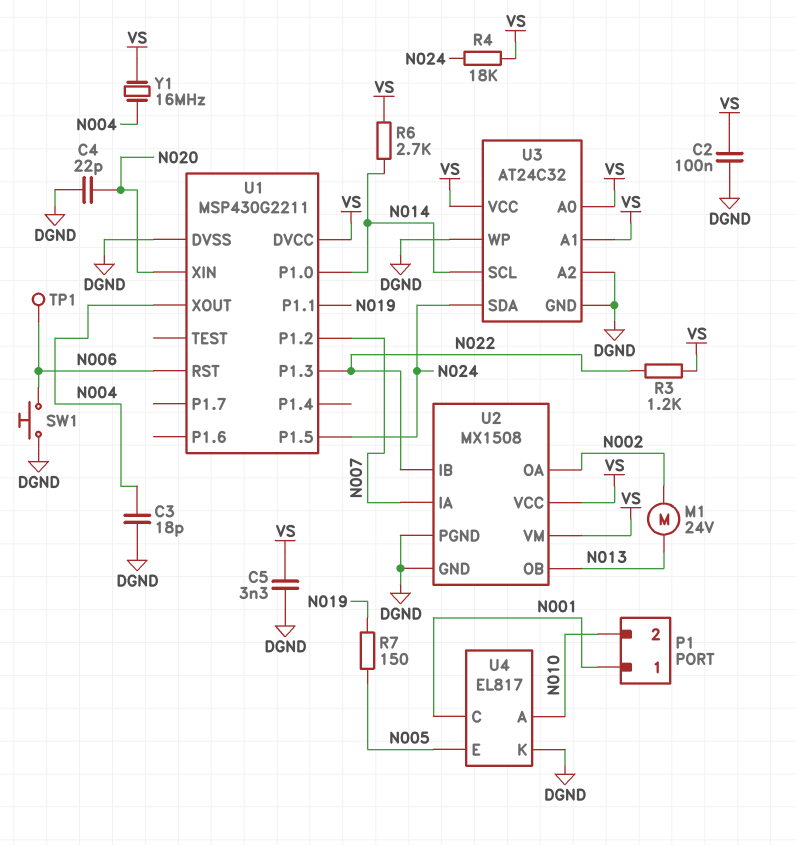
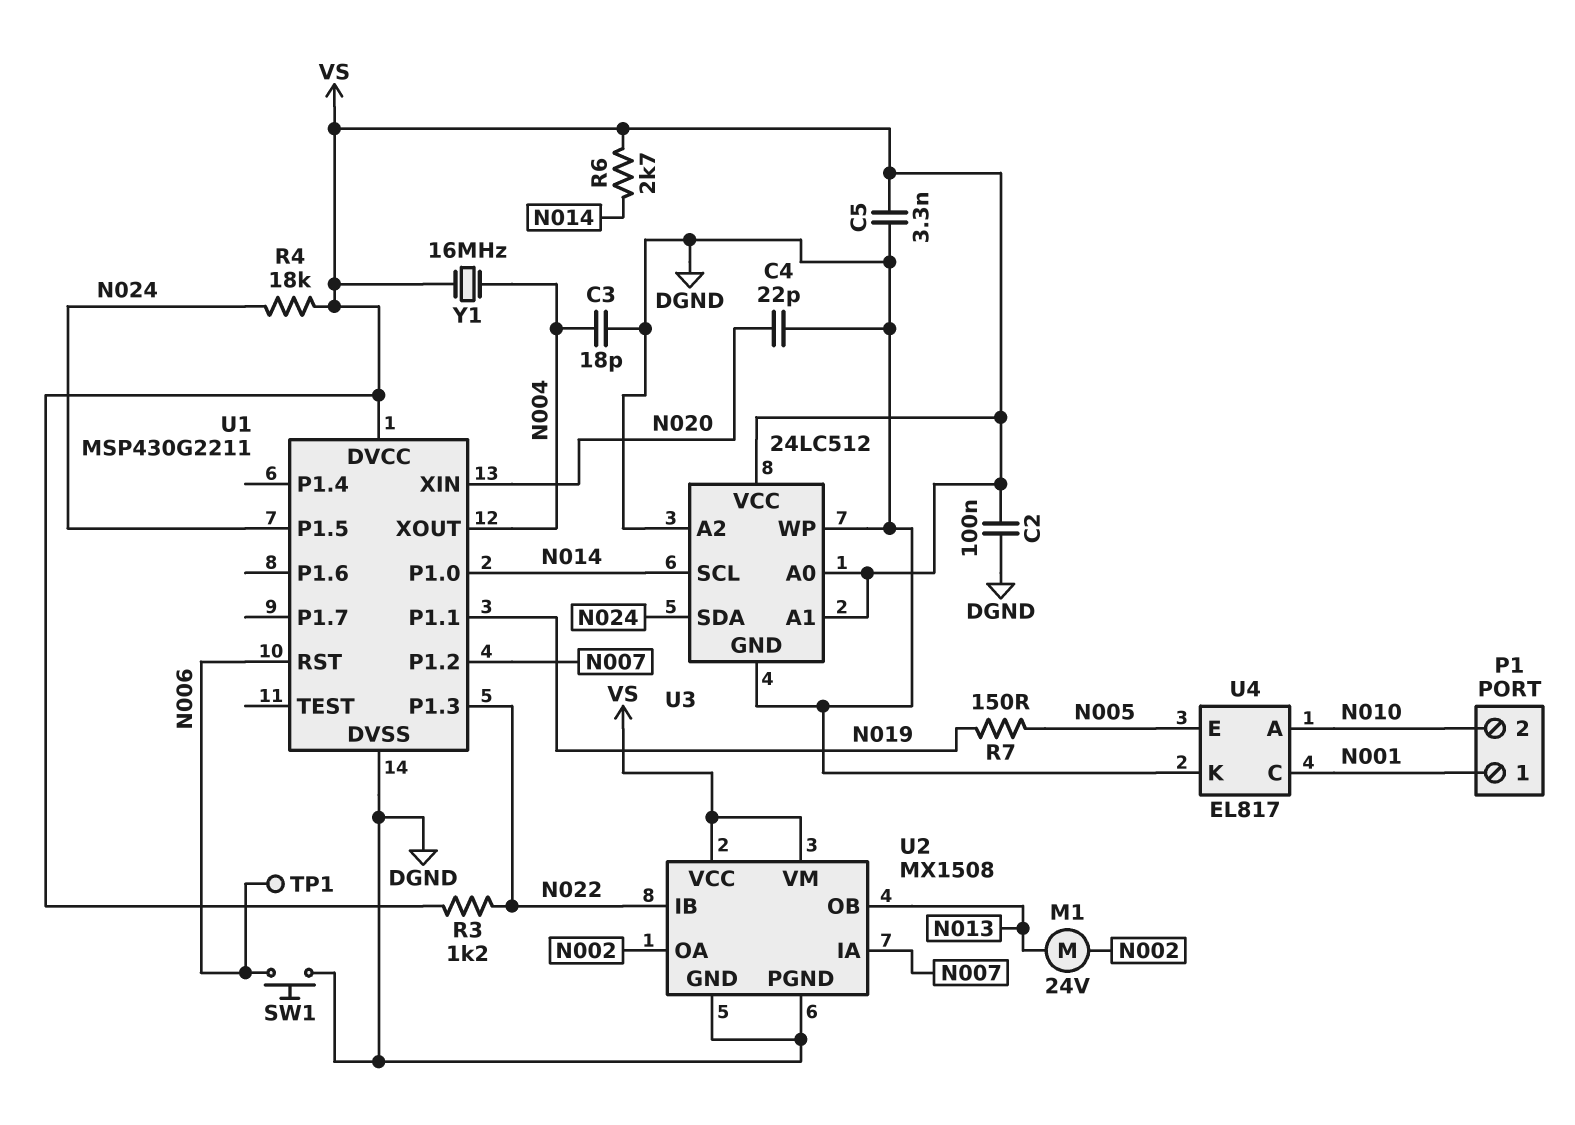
U3: AT24C32 -> 24LC512

